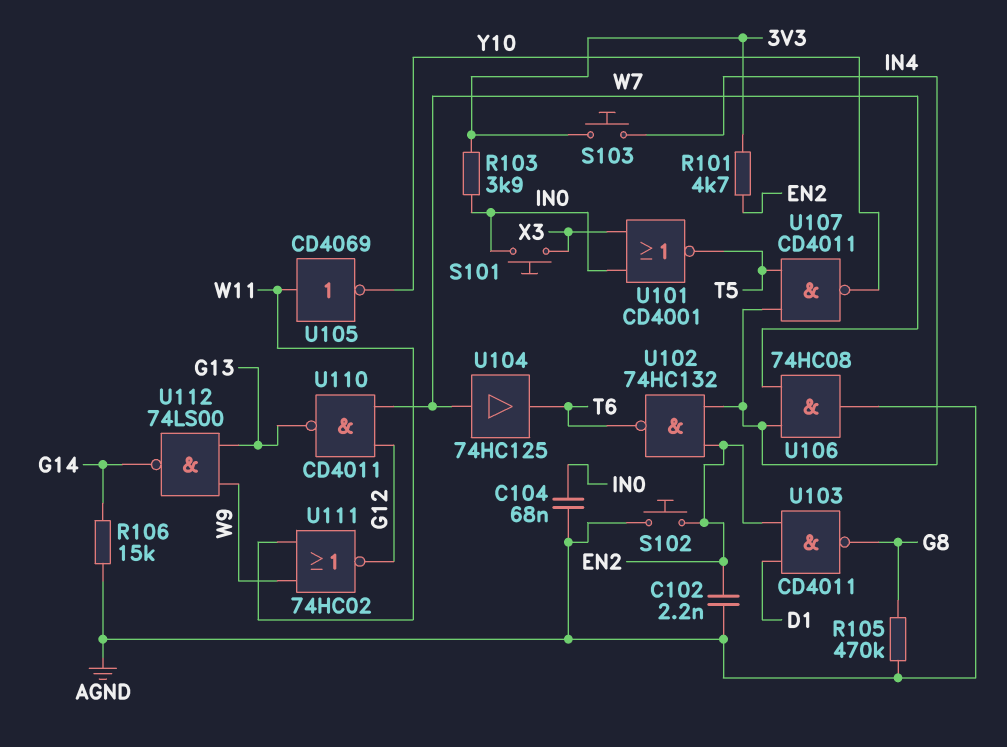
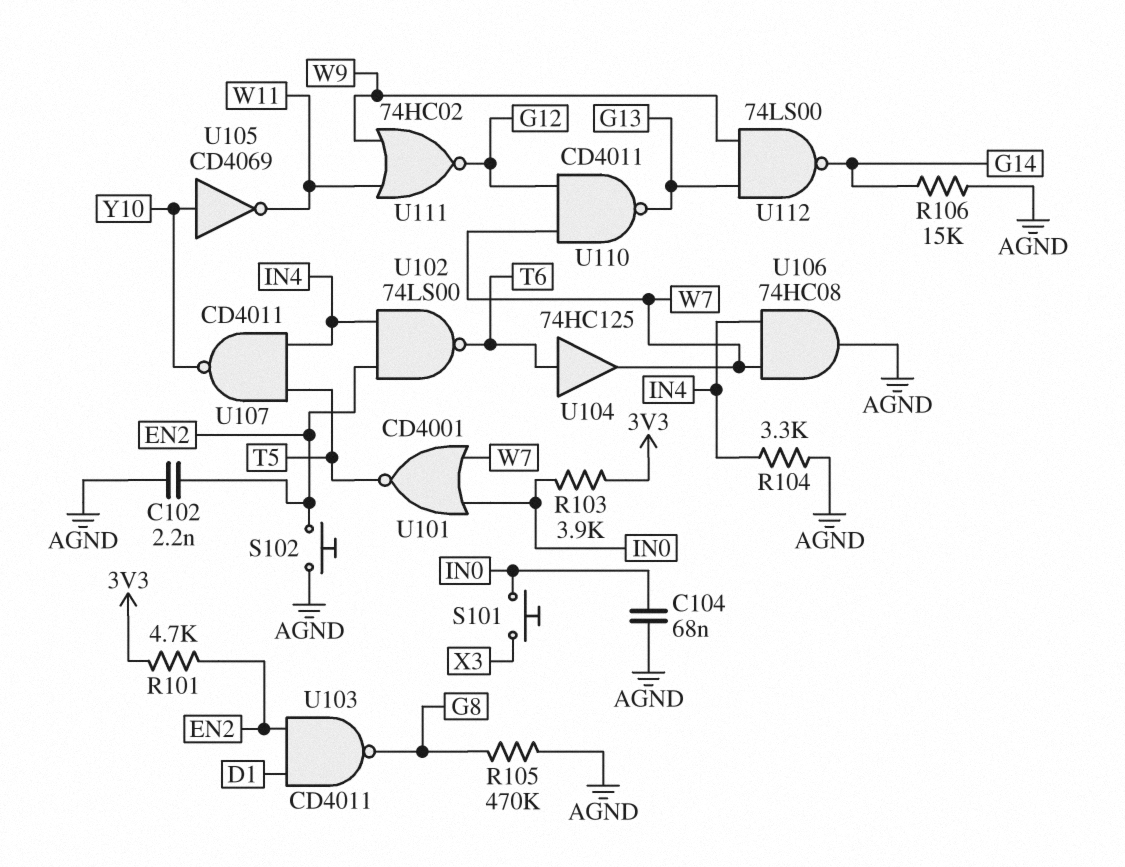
R104: none -> 3.3k (AGND, IN4)
S103: button (3V3, IN4) -> none
U101: NOR CD4001 (in IN0, in X3, out T5) -> NOR CD4001 (in IN0, in W7, out T5)
U102: NAND 74HC132 (in EN2, in IN4, out T6) -> NAND 74LS00 (in EN2, in IN4, out T6)
U104: buffer 74HC125 (in W7, out T6) -> buffer 74HC125 (in T6, out W7)
U105: NOT CD4069 (in W11, out Y10) -> NOT CD4069 (in Y10, out W11)

